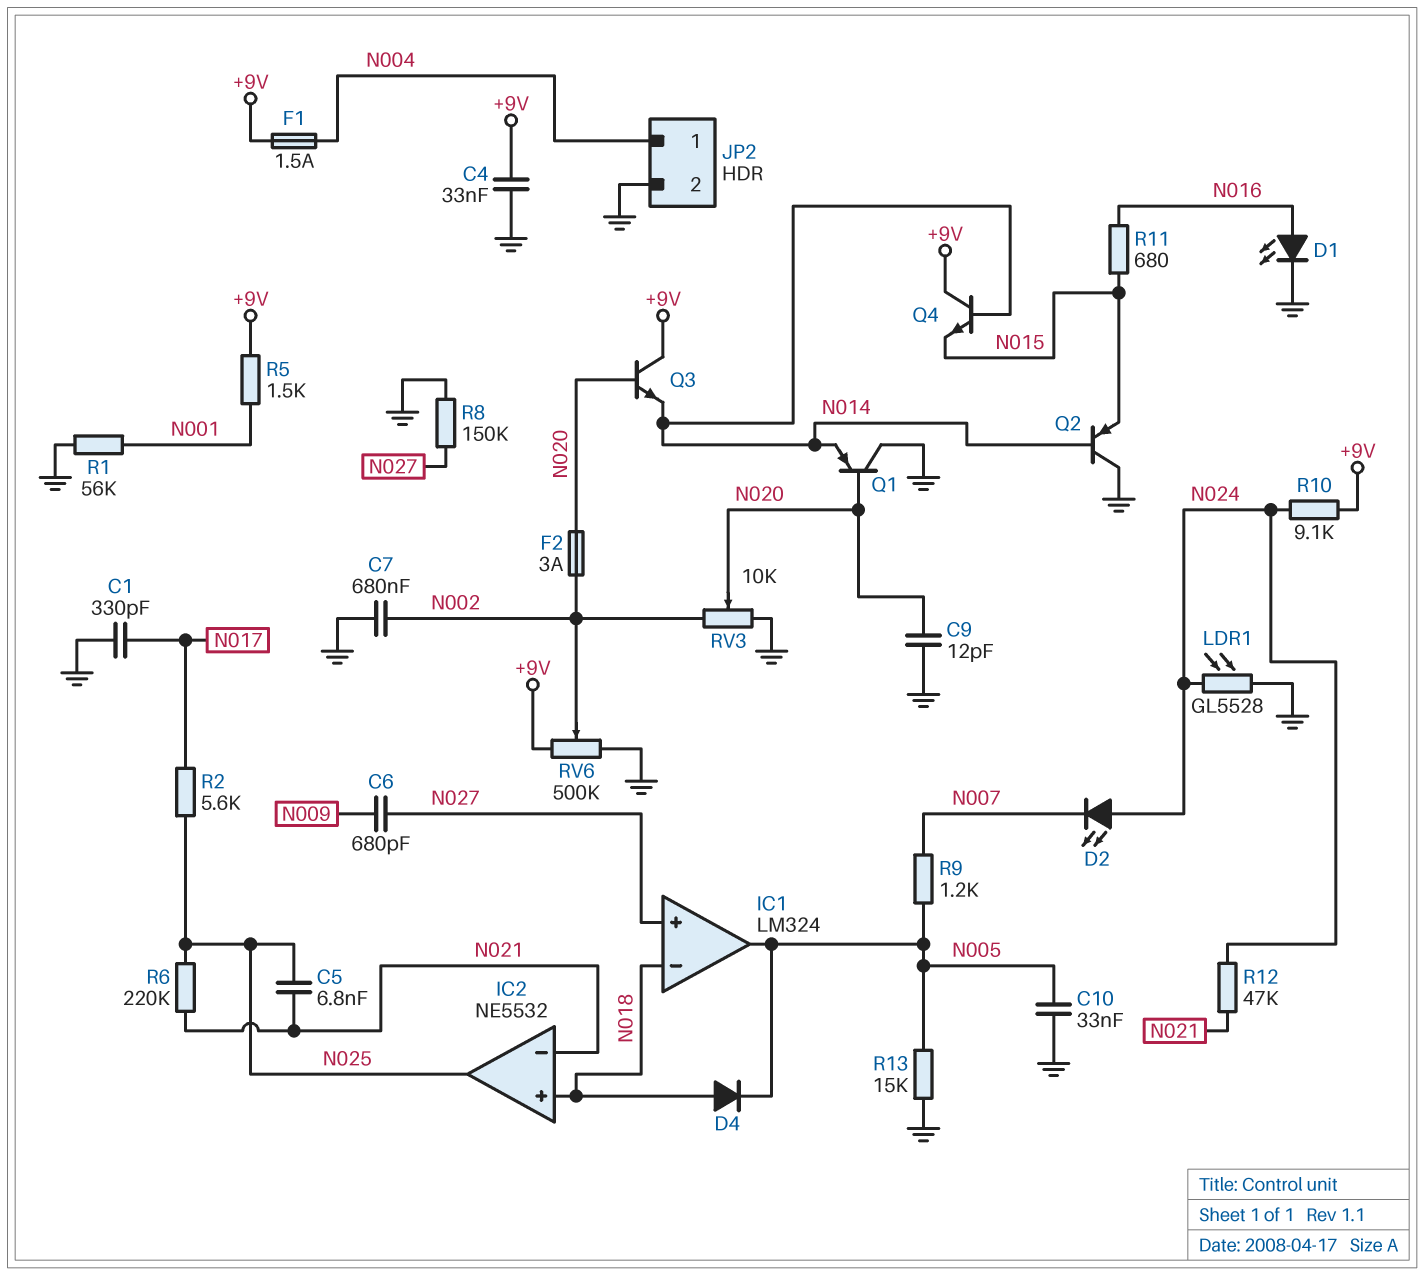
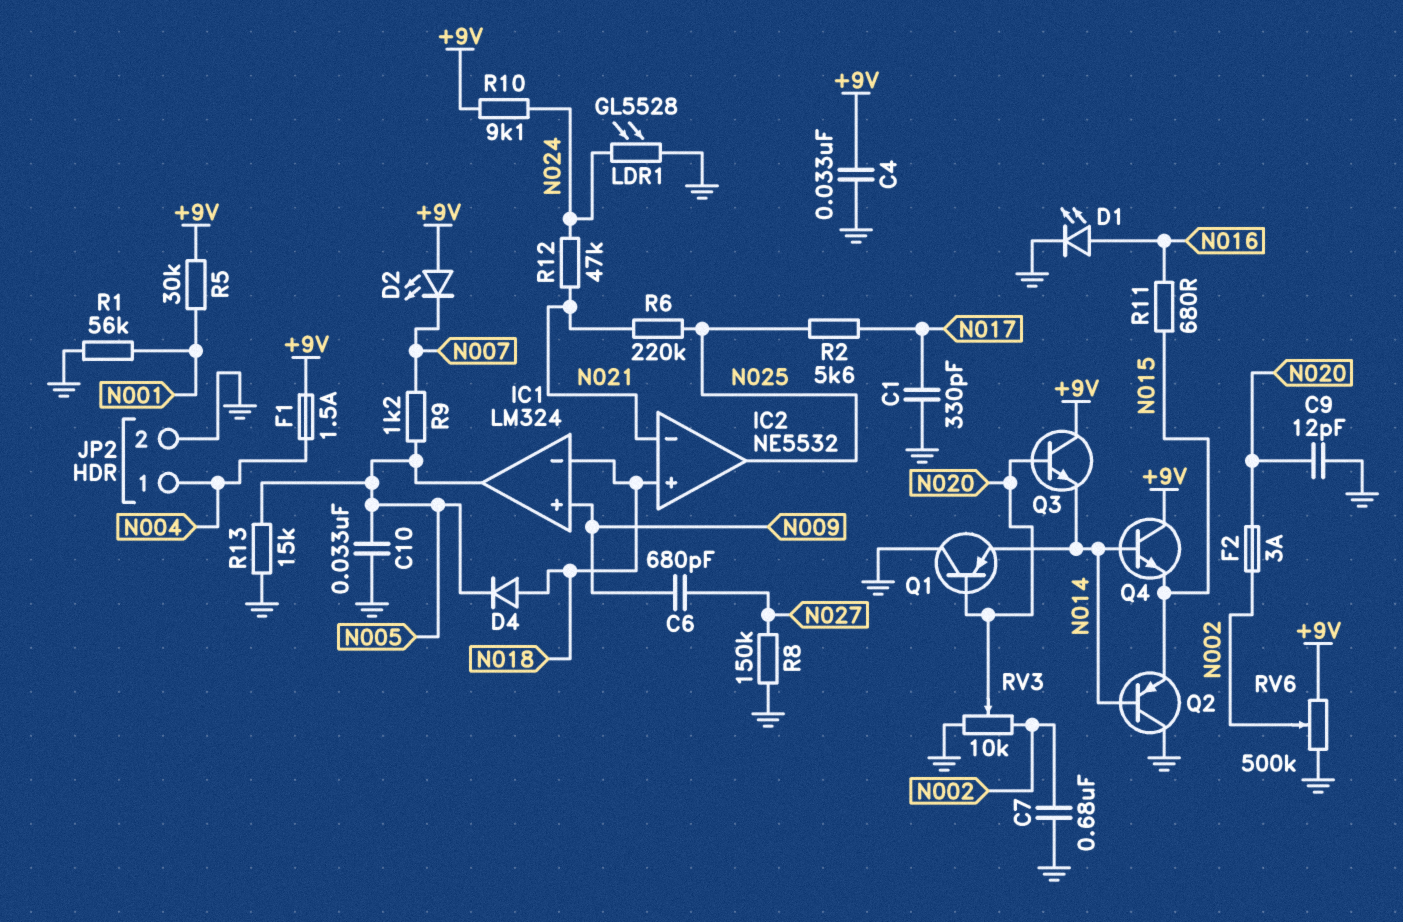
C5: 6.8nF (N021, N025) -> none
D2: LED (A N024, K N007) -> LED (A +9V, K N007)
IC1 pin in+: N027 -> N009
R5: 1.5k (+9V, N001) -> 30k (+9V, N001)

